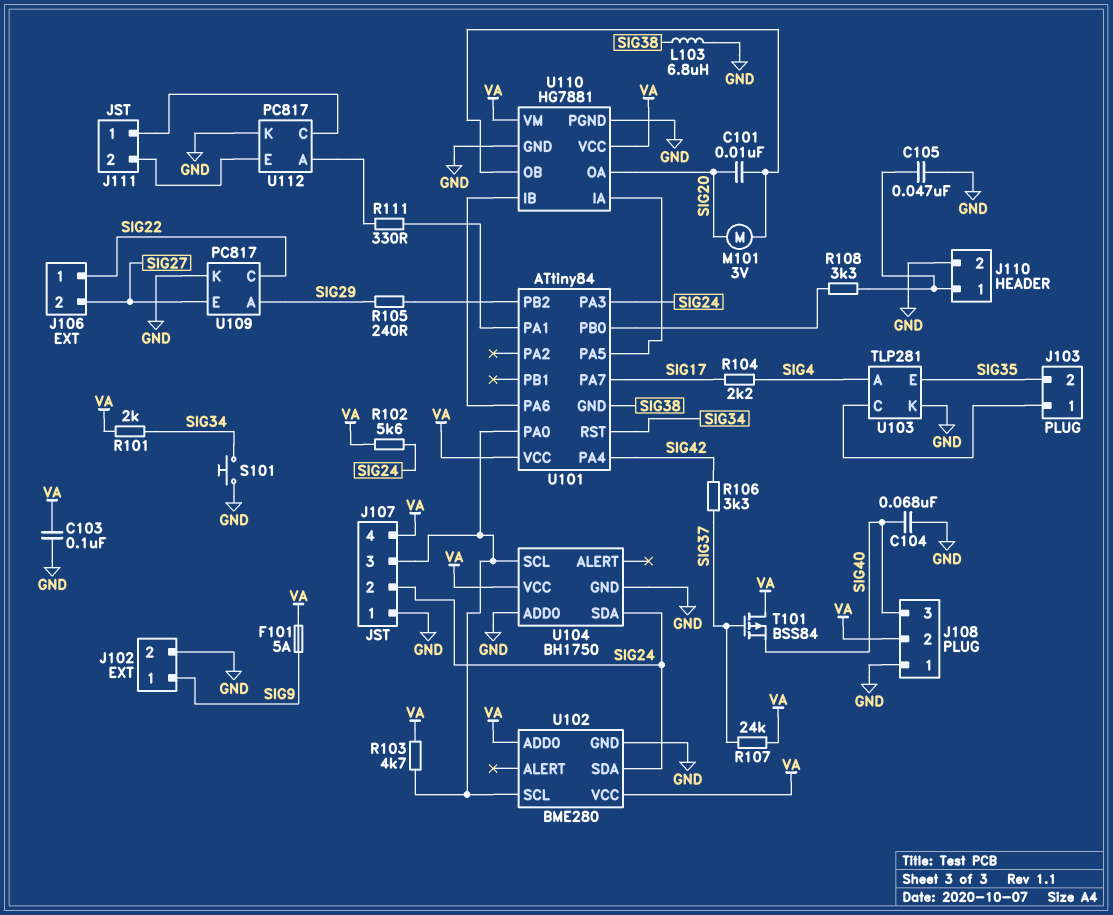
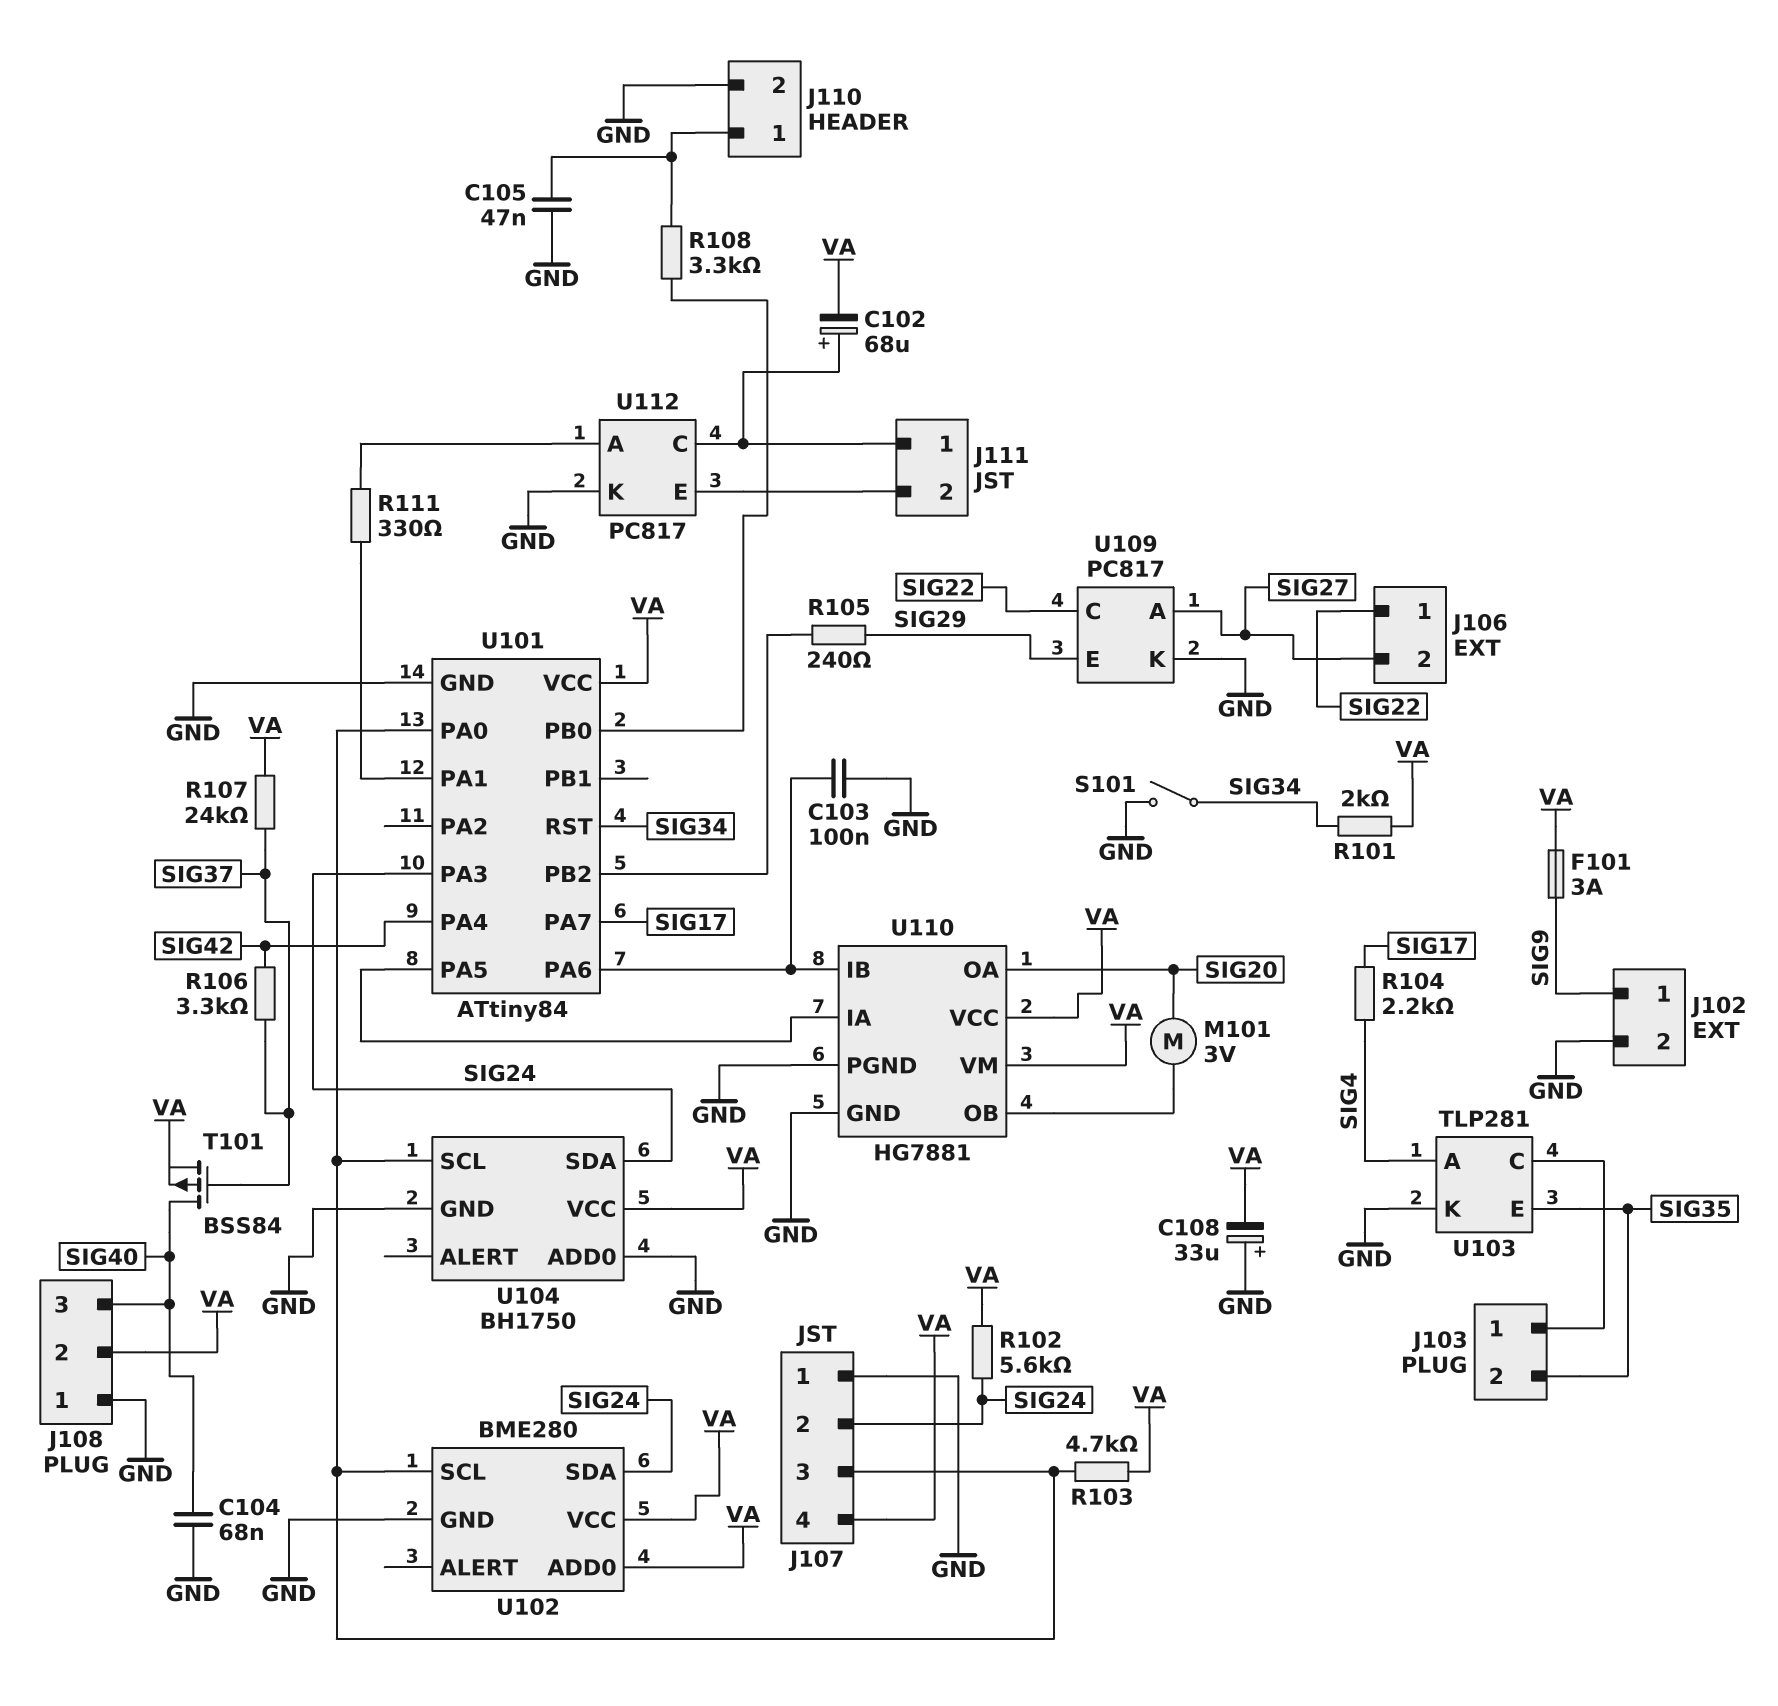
C101: 10nF (SIG20, U110/OB) -> none
C102: none -> 68uF (plus J111/1, minus VA)
C103: 100nF (GND, VA) -> 100nF (GND, U101/PA6)
C108: none -> 33uF (plus GND, minus VA)
F101: 5A (SIG9, VA) -> 3A (SIG9, VA)
L103: 6.8uH (GND, SIG38) -> none
S101: button (GND, SIG34) -> switch (GND, SIG34)
T101: PMOS BSS84 (G SIG37, D VA, S SIG40) -> PMOS BSS84 (G SIG37, D SIG40, S VA)
U101 pin GND: SIG38 -> GND
U109 pin A: SIG29 -> SIG27
U109 pin E: SIG27 -> SIG29

